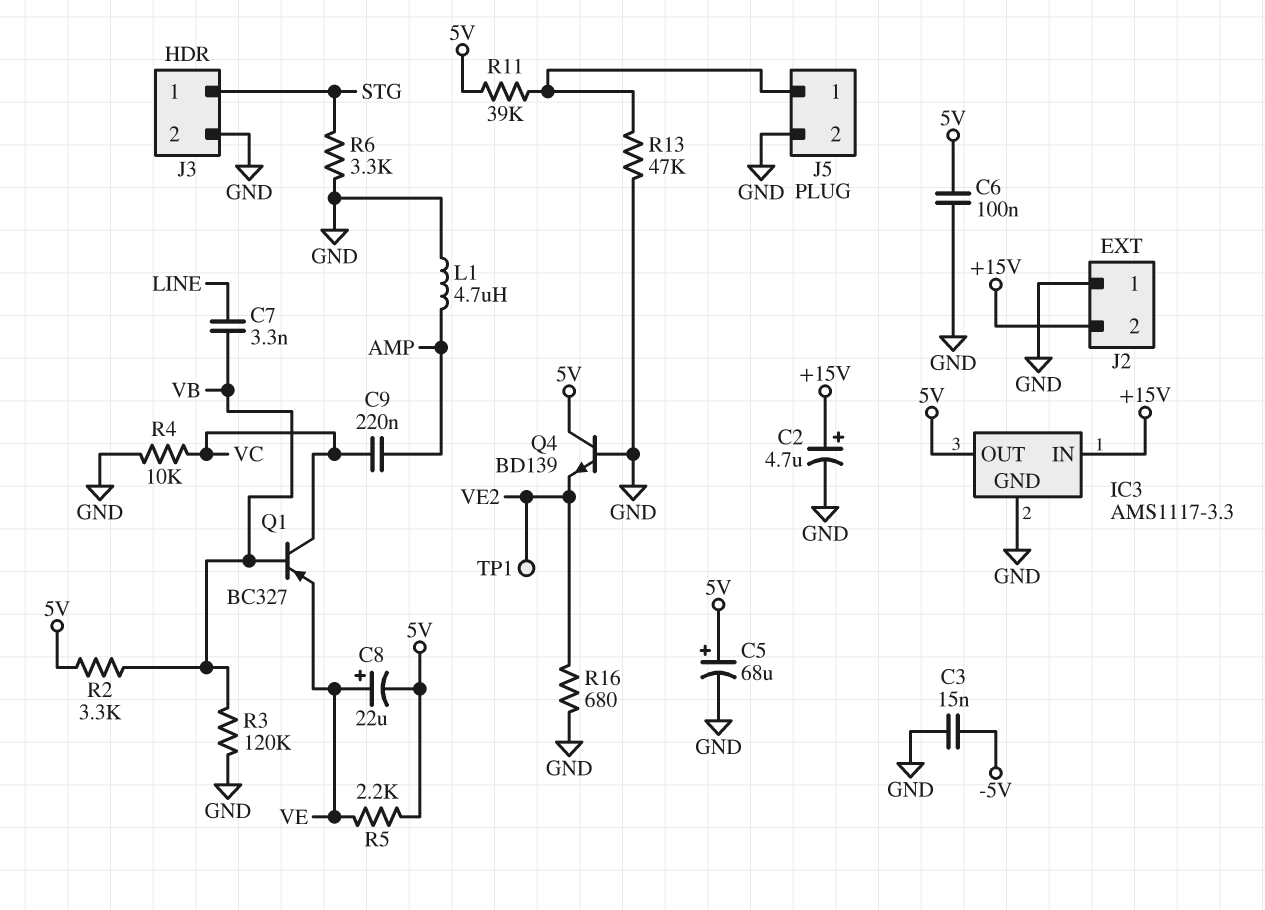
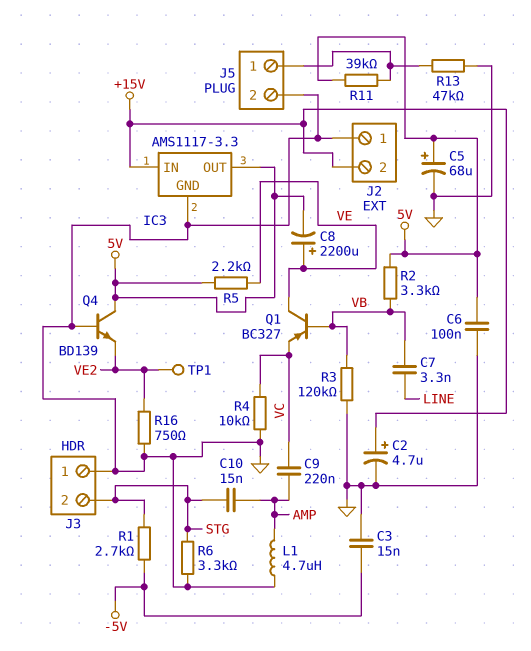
C8: 22uF (plus VE, minus 5V) -> 2200uF (plus VE, minus 5V)
C10: none -> 15nF (AMP, STG)
J3 pin 1: STG -> GND
J3 pin 2: GND -> STG
Q1: PNP BC327 (B VB, C VC, E VE) -> PNP BC327 (B VB, C VE, E VC)
R1: none -> 2.7k (-5V, STG)
R16: 680 (GND, VE2) -> 750 (GND, VE2)

